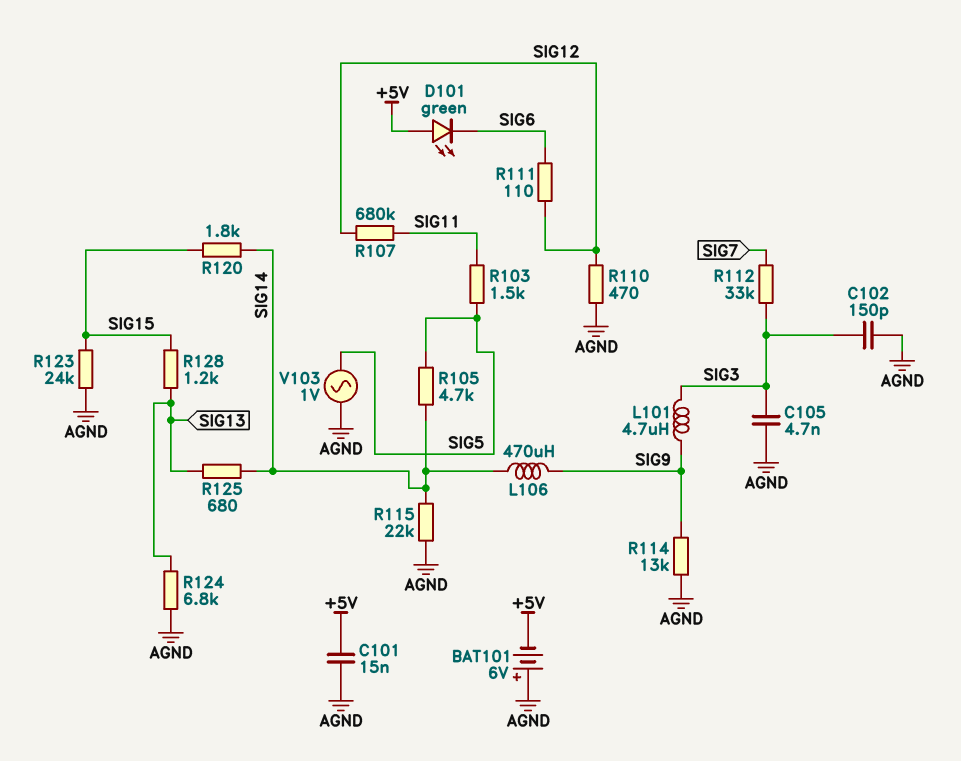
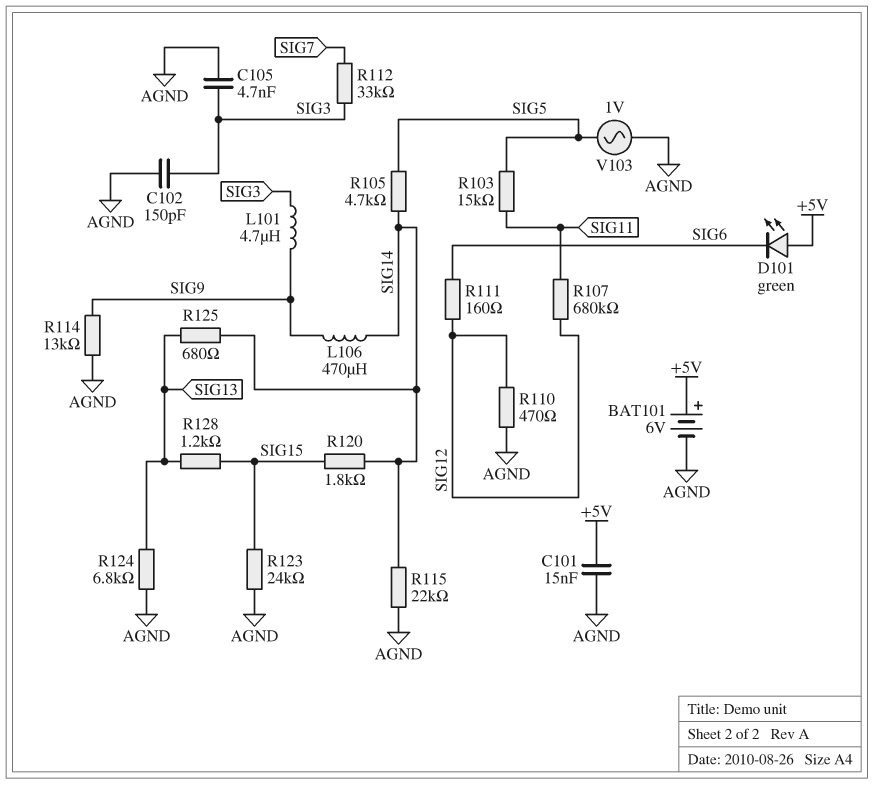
BAT101: 6V (plus AGND, minus +5V) -> 6V (plus +5V, minus AGND)
R103: 1.5k (SIG5, SIG11) -> 15k (SIG5, SIG11)
R111: 110 (SIG6, SIG12) -> 160 (SIG6, SIG12)

